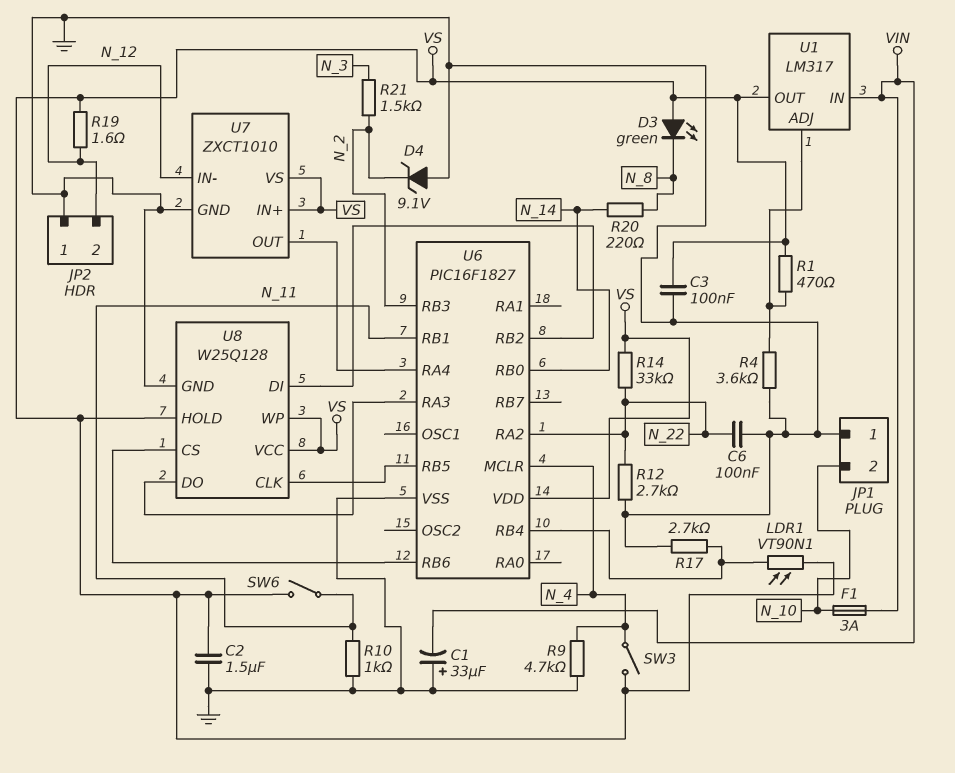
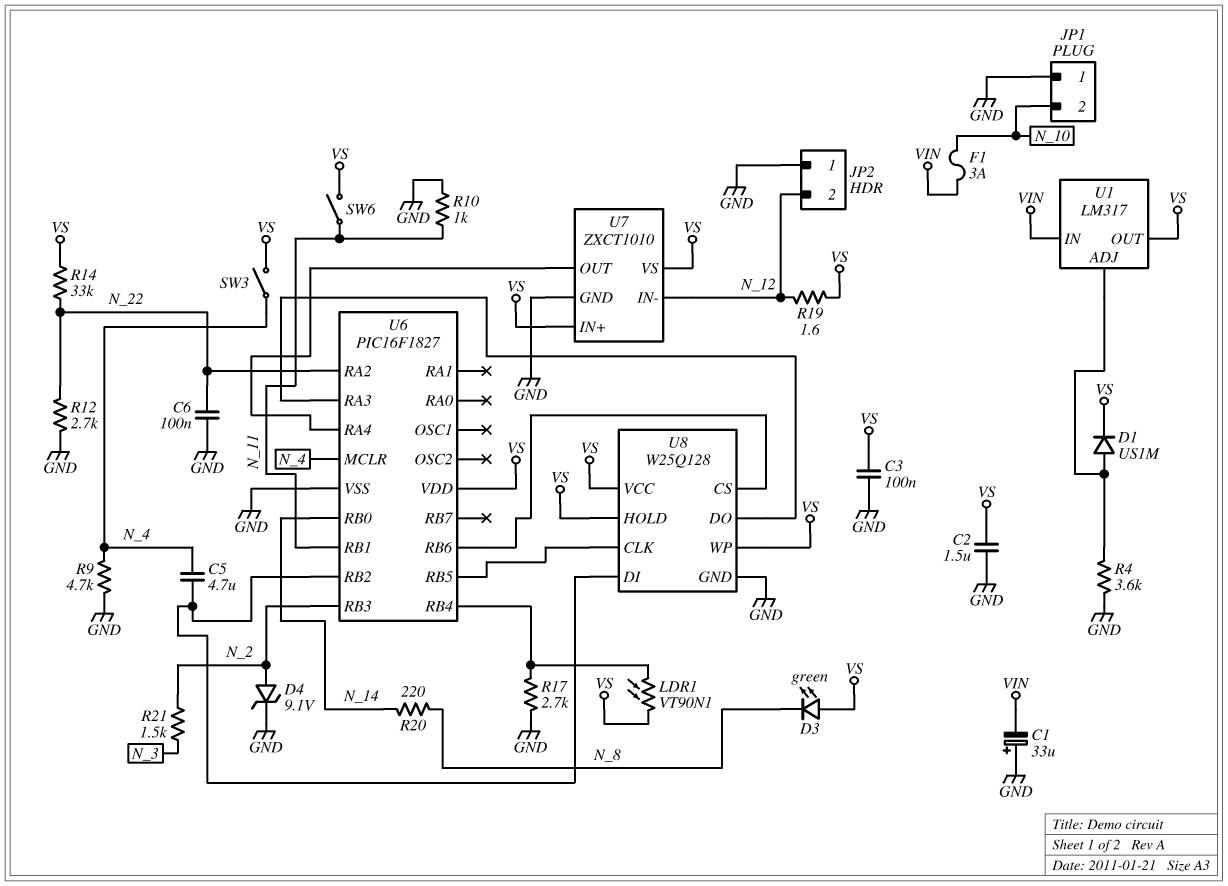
C5: none -> 4.7uF (N_4, U6/RB2)
D1: none -> diode US1M (A U1/ADJ, K VS)
D4: zener 9.1V (A GND, K N_2) -> zener 9.1V (A N_2, K GND)
R1: 470 (U1/ADJ, VS) -> none

